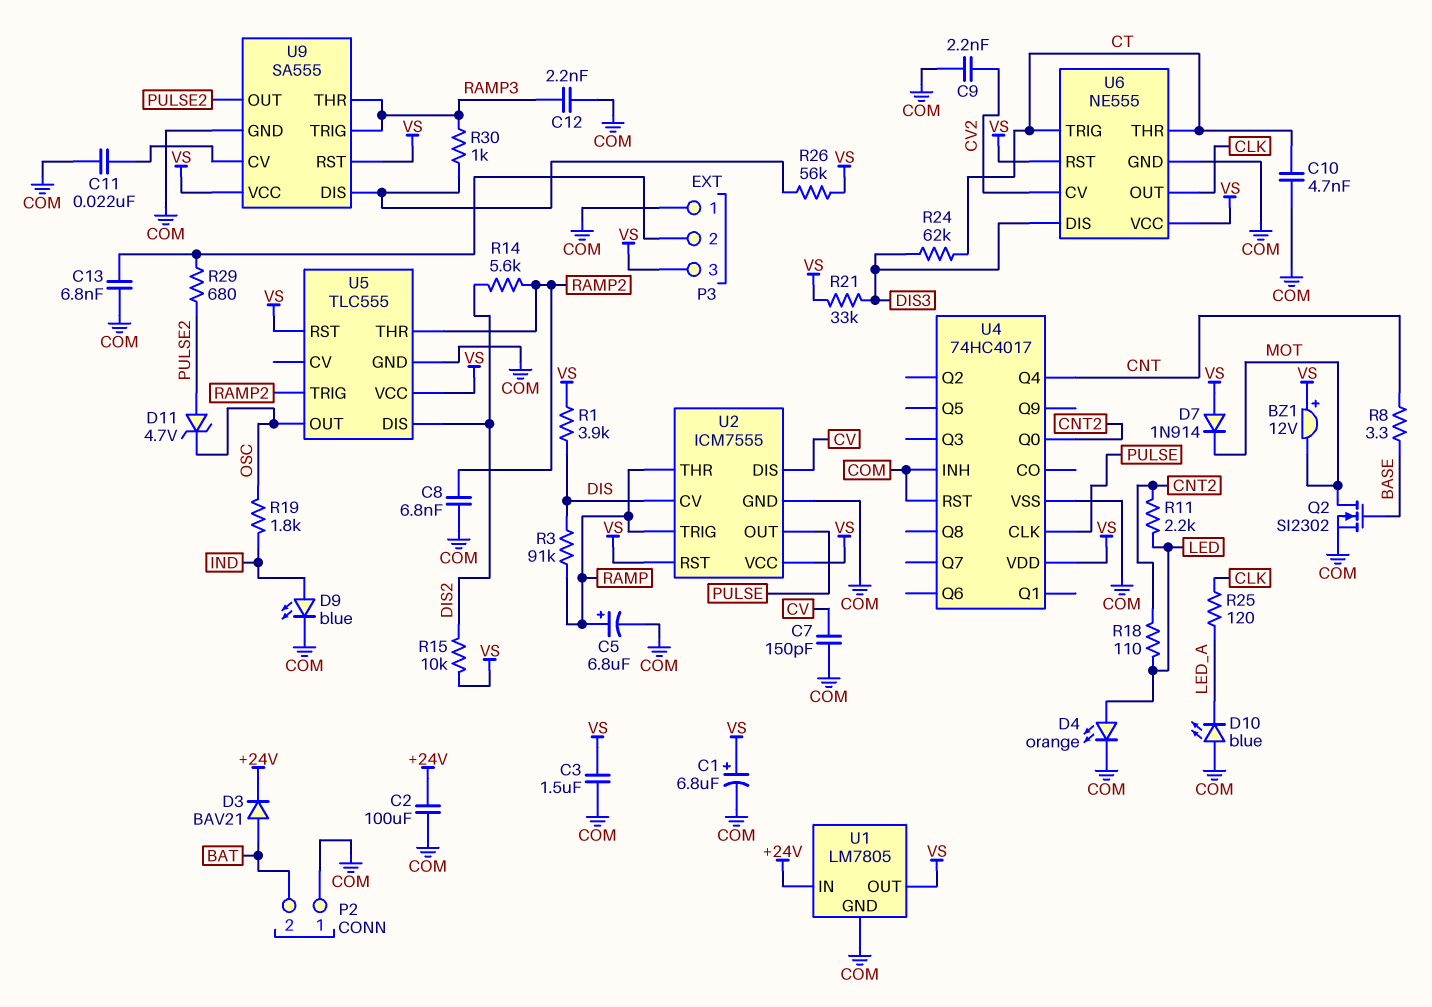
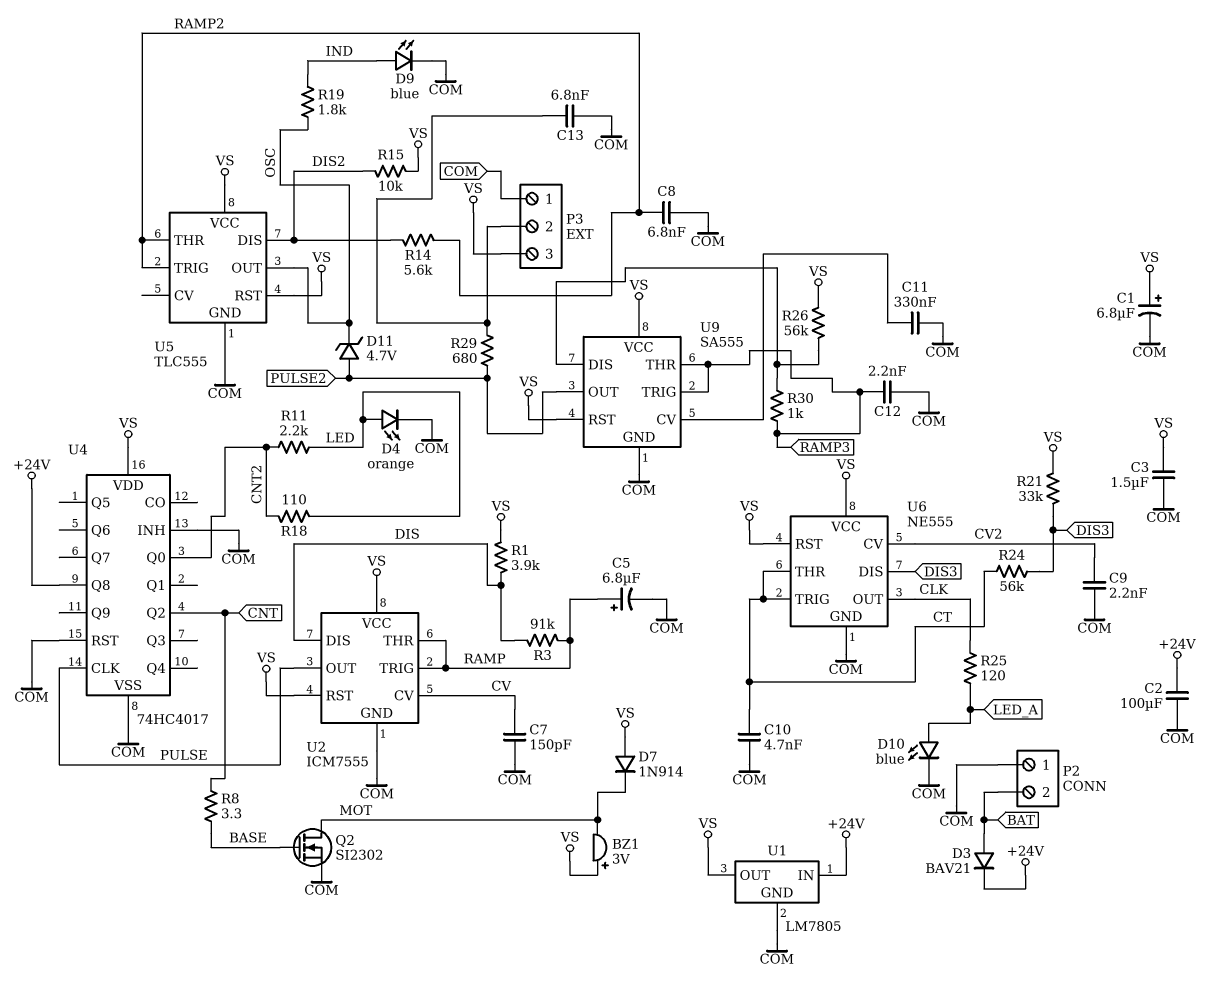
BZ1: buzzer 12V (plus VS, minus MOT) -> buzzer 3V (plus VS, minus MOT)
C11: 22nF (COM, U9/CV) -> 330nF (COM, U9/CV)
D10: LED blue (A COM, K LED_A) -> LED blue (A LED_A, K COM)
R24: 62k (CT, DIS3) -> 56k (CT, DIS3)
U2 pin CV: DIS -> CV
U2 pin DIS: CV -> DIS
U4 pin Q2: none -> CNT
U4 pin Q4: CNT -> none
U4 pin Q8: none -> +24V

